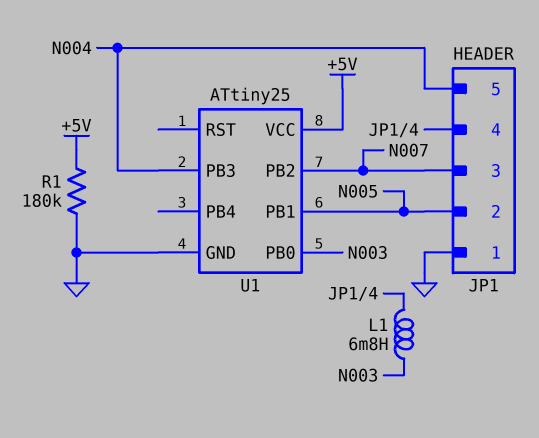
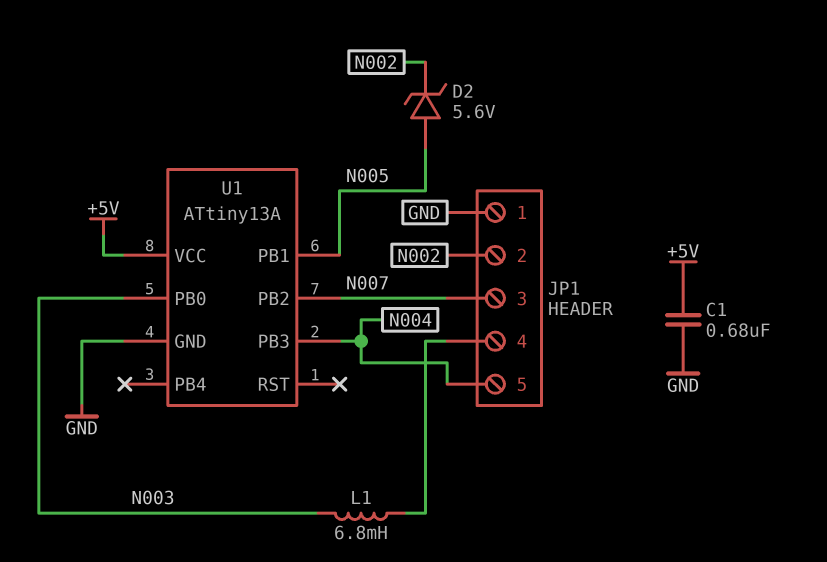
C1: none -> 680nF (+5V, GND)
D2: none -> zener 5.6V (A N005, K N002)
JP1 pin 2: N005 -> N002
R1: 180k (+5V, GND) -> none
U1: ATtiny25 -> ATtiny13A

